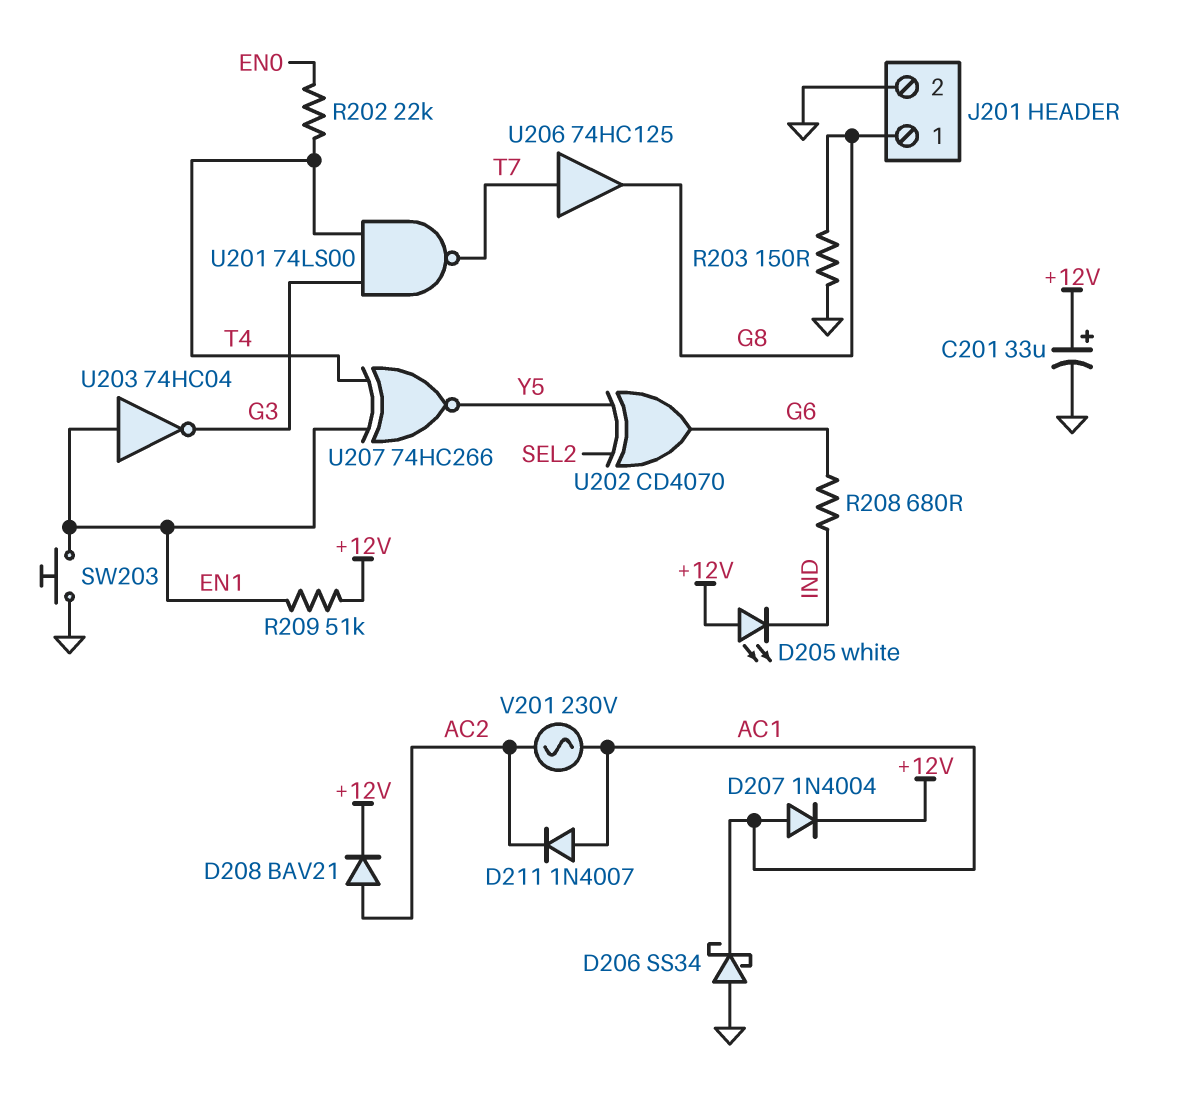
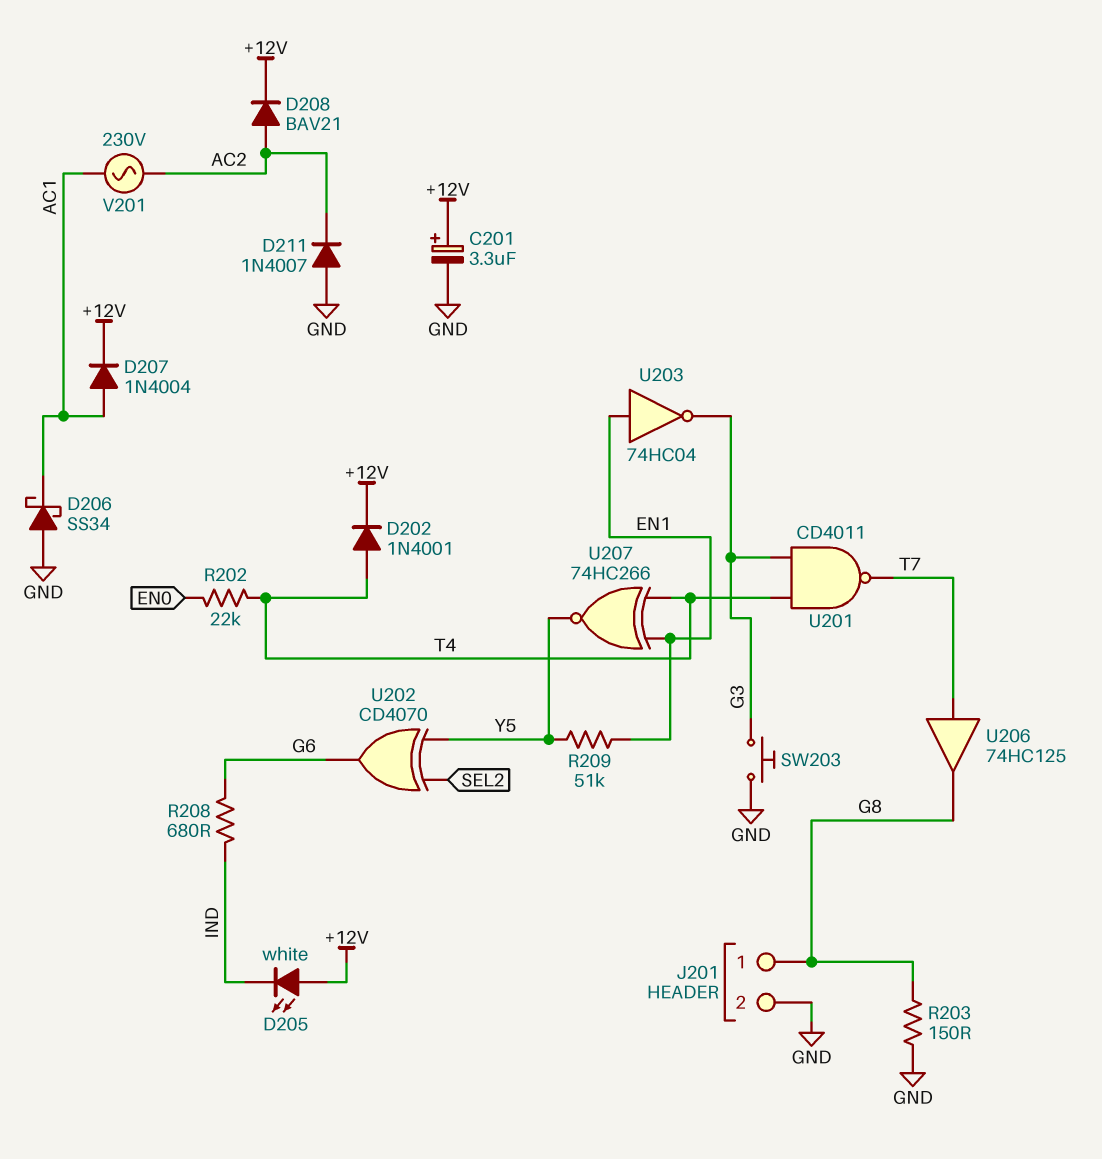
C201: 33uF (plus +12V, minus GND) -> 3.3uF (plus +12V, minus GND)
D202: none -> diode 1N4001 (A T4, K +12V)
D211: diode 1N4007 (A AC1, K AC2) -> diode 1N4007 (A GND, K AC2)
R209: 51k (+12V, EN1) -> 51k (EN1, Y5)
SW203: button (EN1, GND) -> button (G3, GND)
U201: NAND 74LS00 (in G3, in T4, out T7) -> NAND CD4011 (in G3, in T4, out T7)

